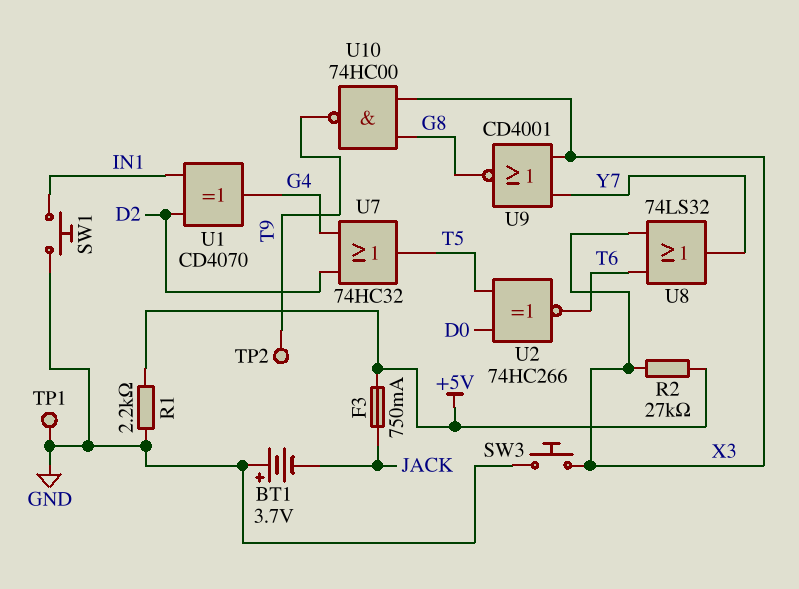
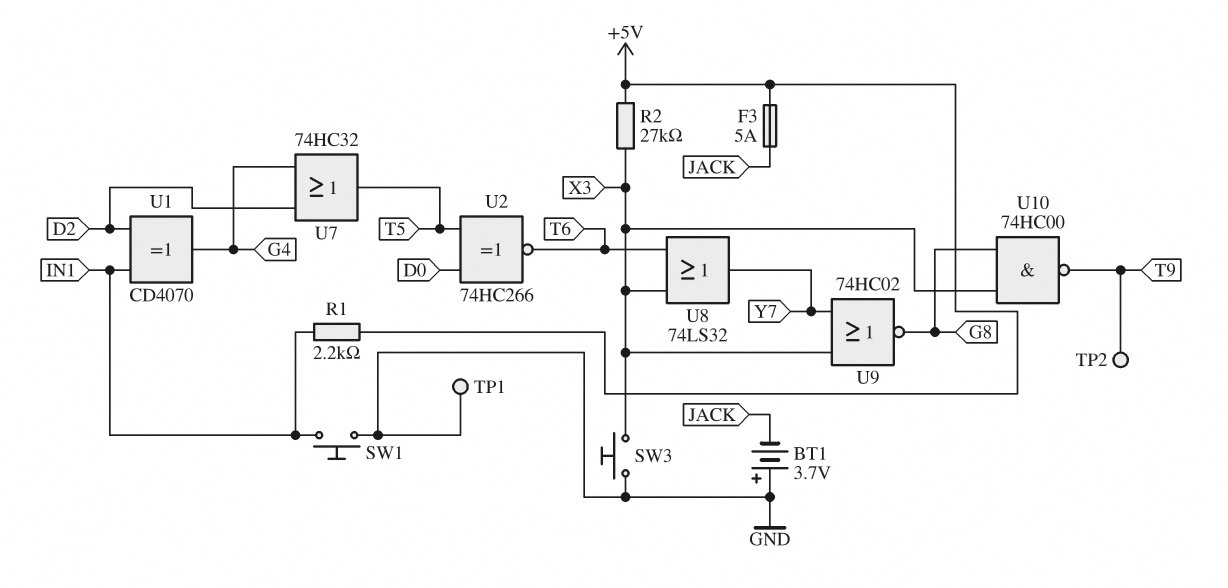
F3: 750mA (+5V, JACK) -> 5A (+5V, JACK)
R1: 2.2k (+5V, GND) -> 2.2k (+5V, IN1)
U9: NOR CD4001 (in X3, in Y7, out G8) -> NOR 74HC02 (in X3, in Y7, out G8)

